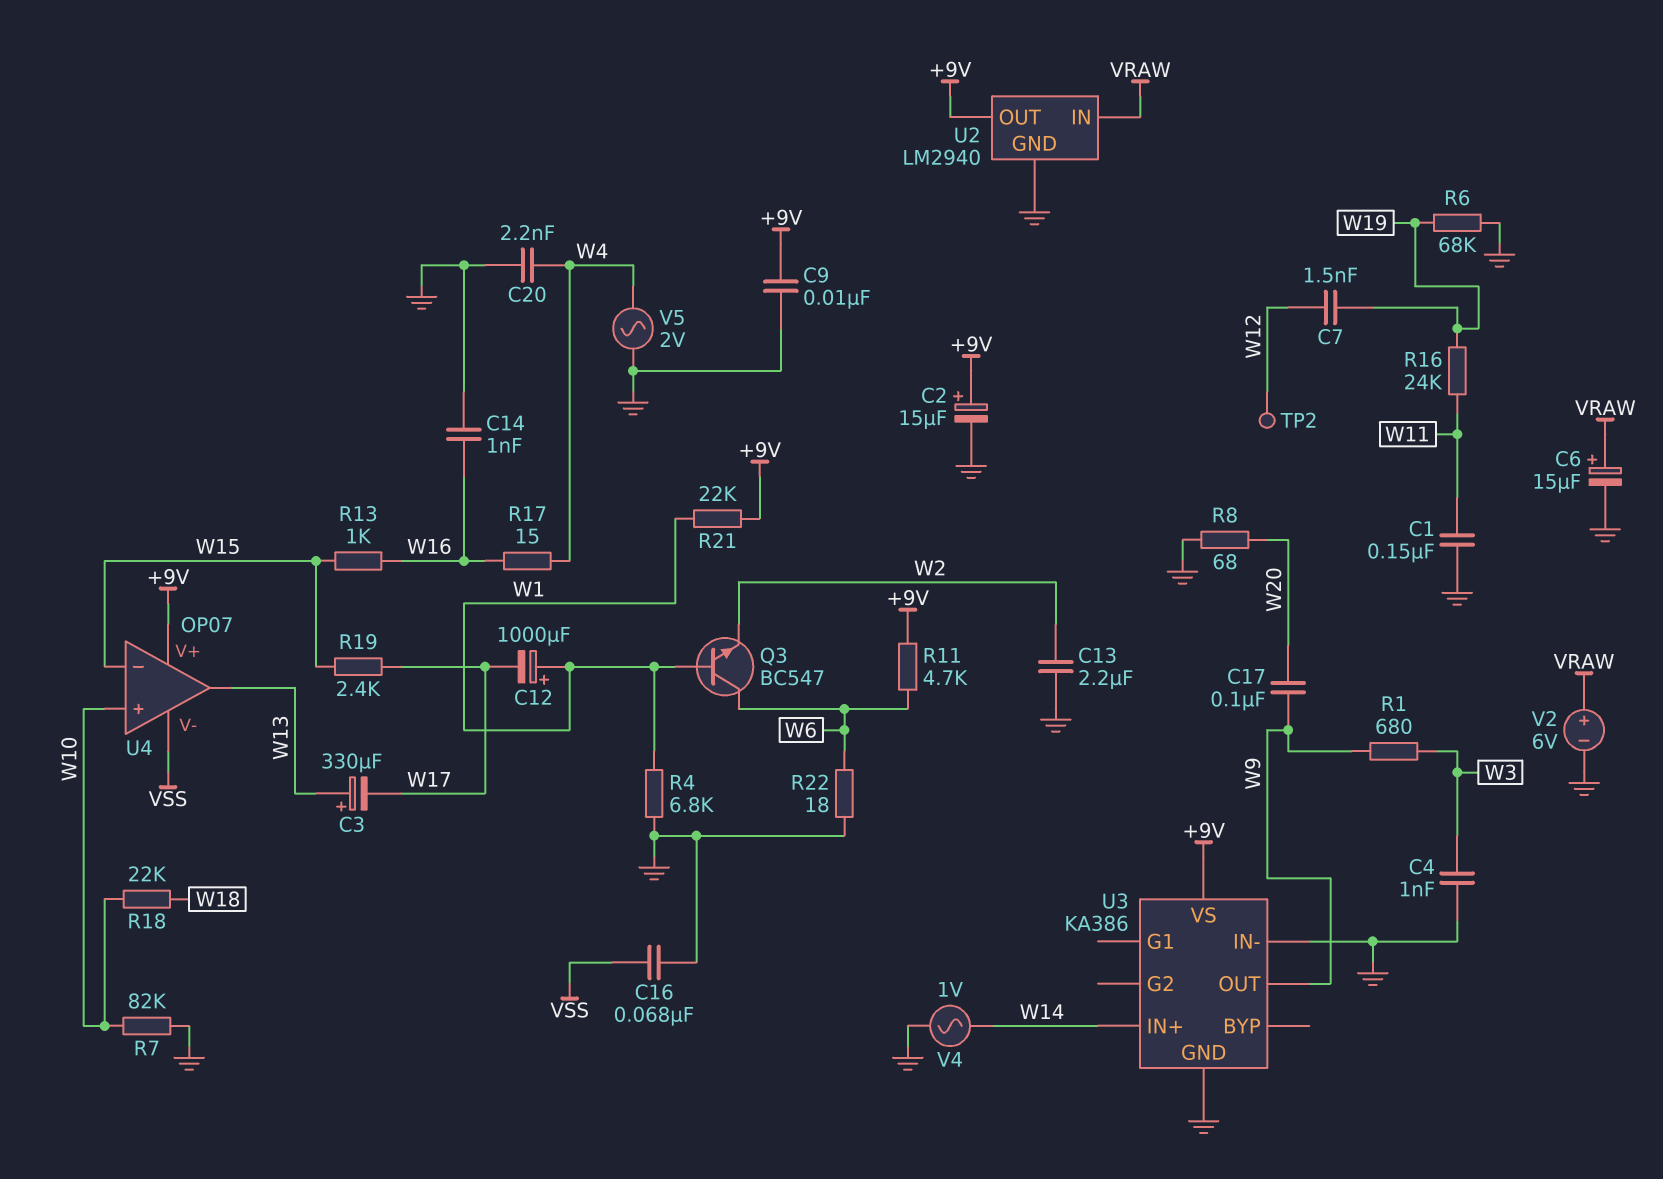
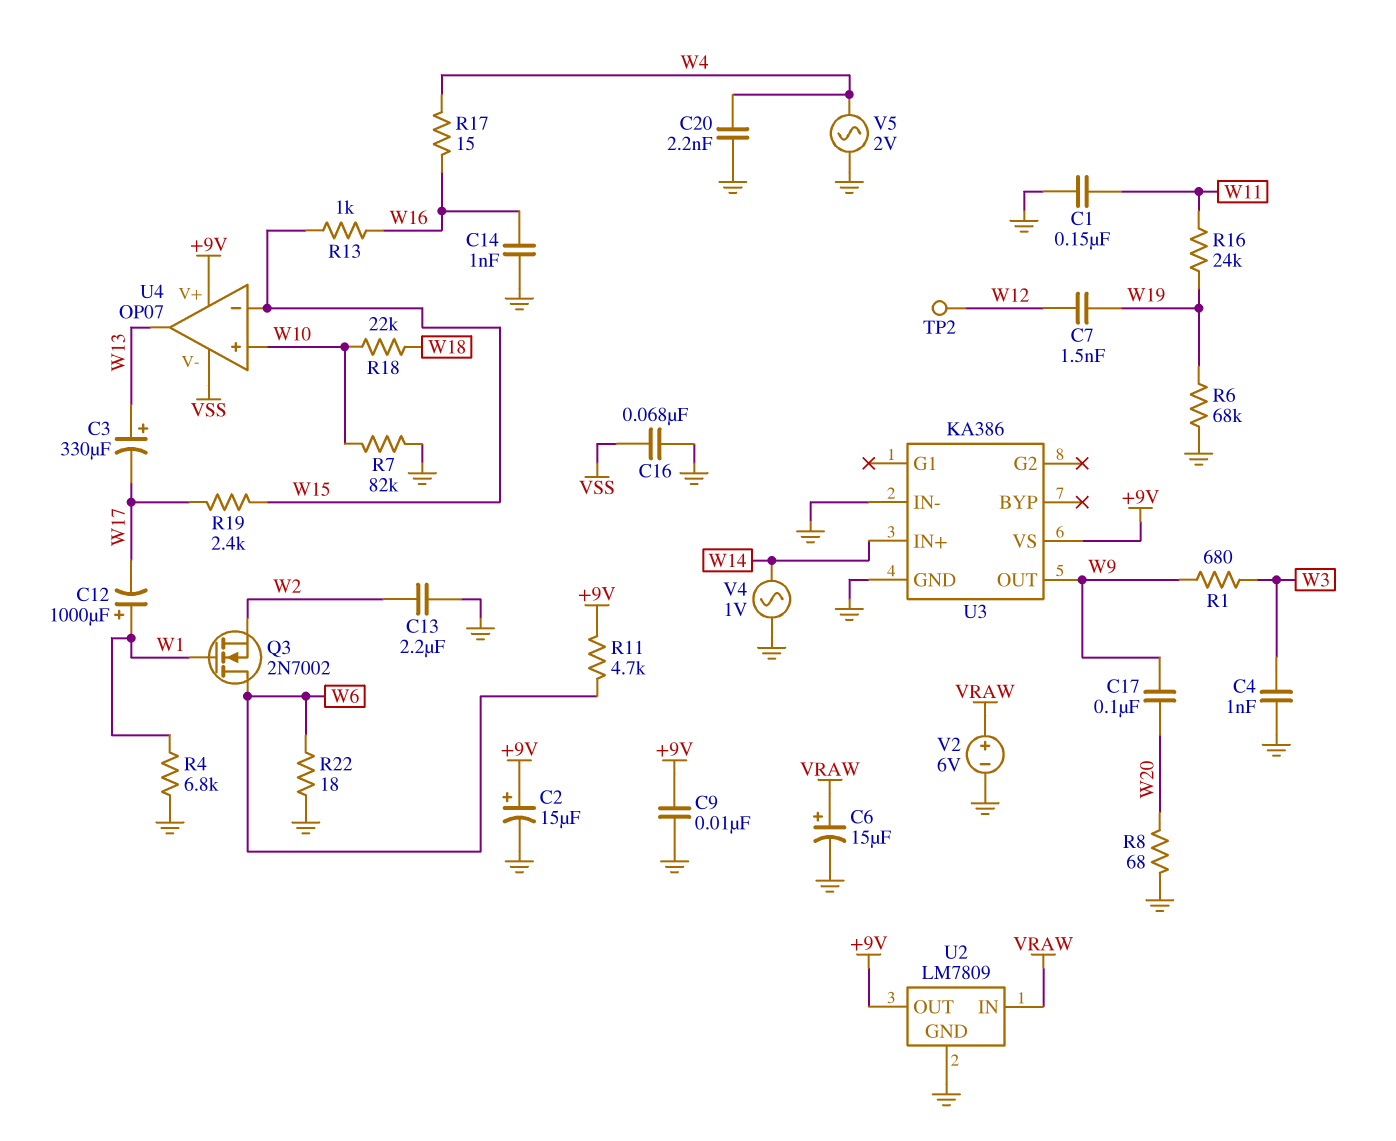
Q3: NPN BC547 (B W1, C W6, E W2) -> NMOS 2N7002 (G W1, D W6, S W2)
R21: 22k (+9V, W1) -> none
U2: LM2940 -> LM7809

